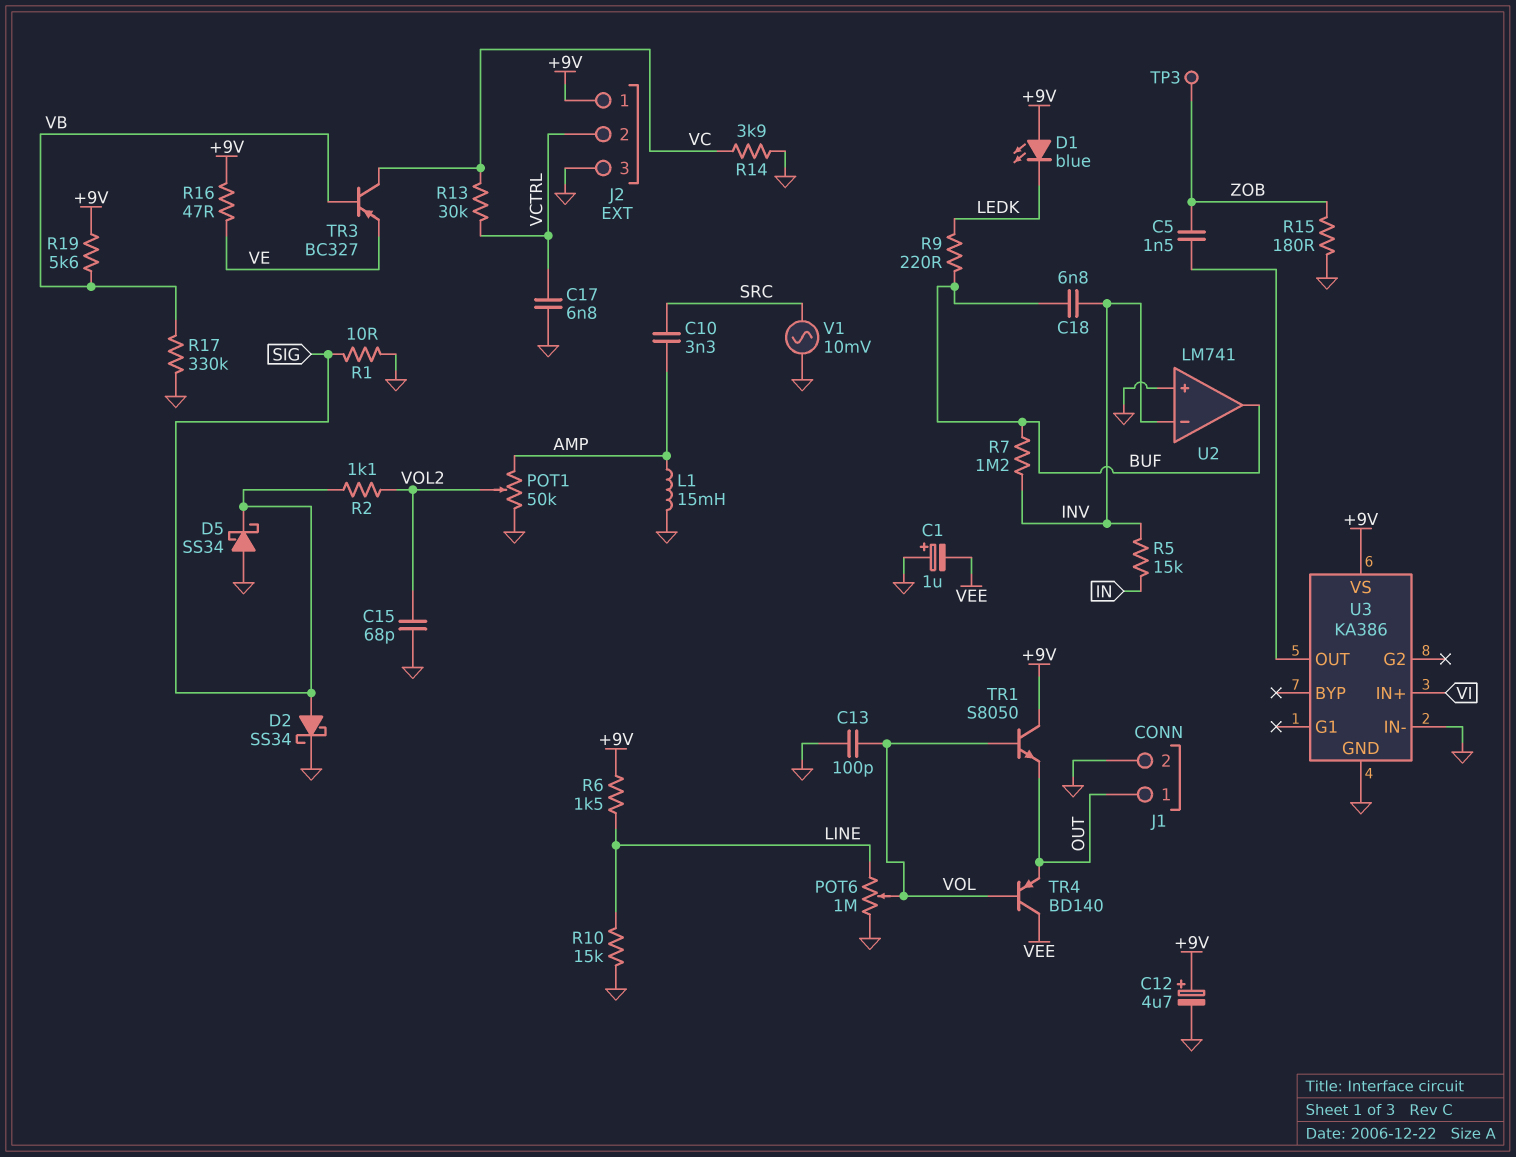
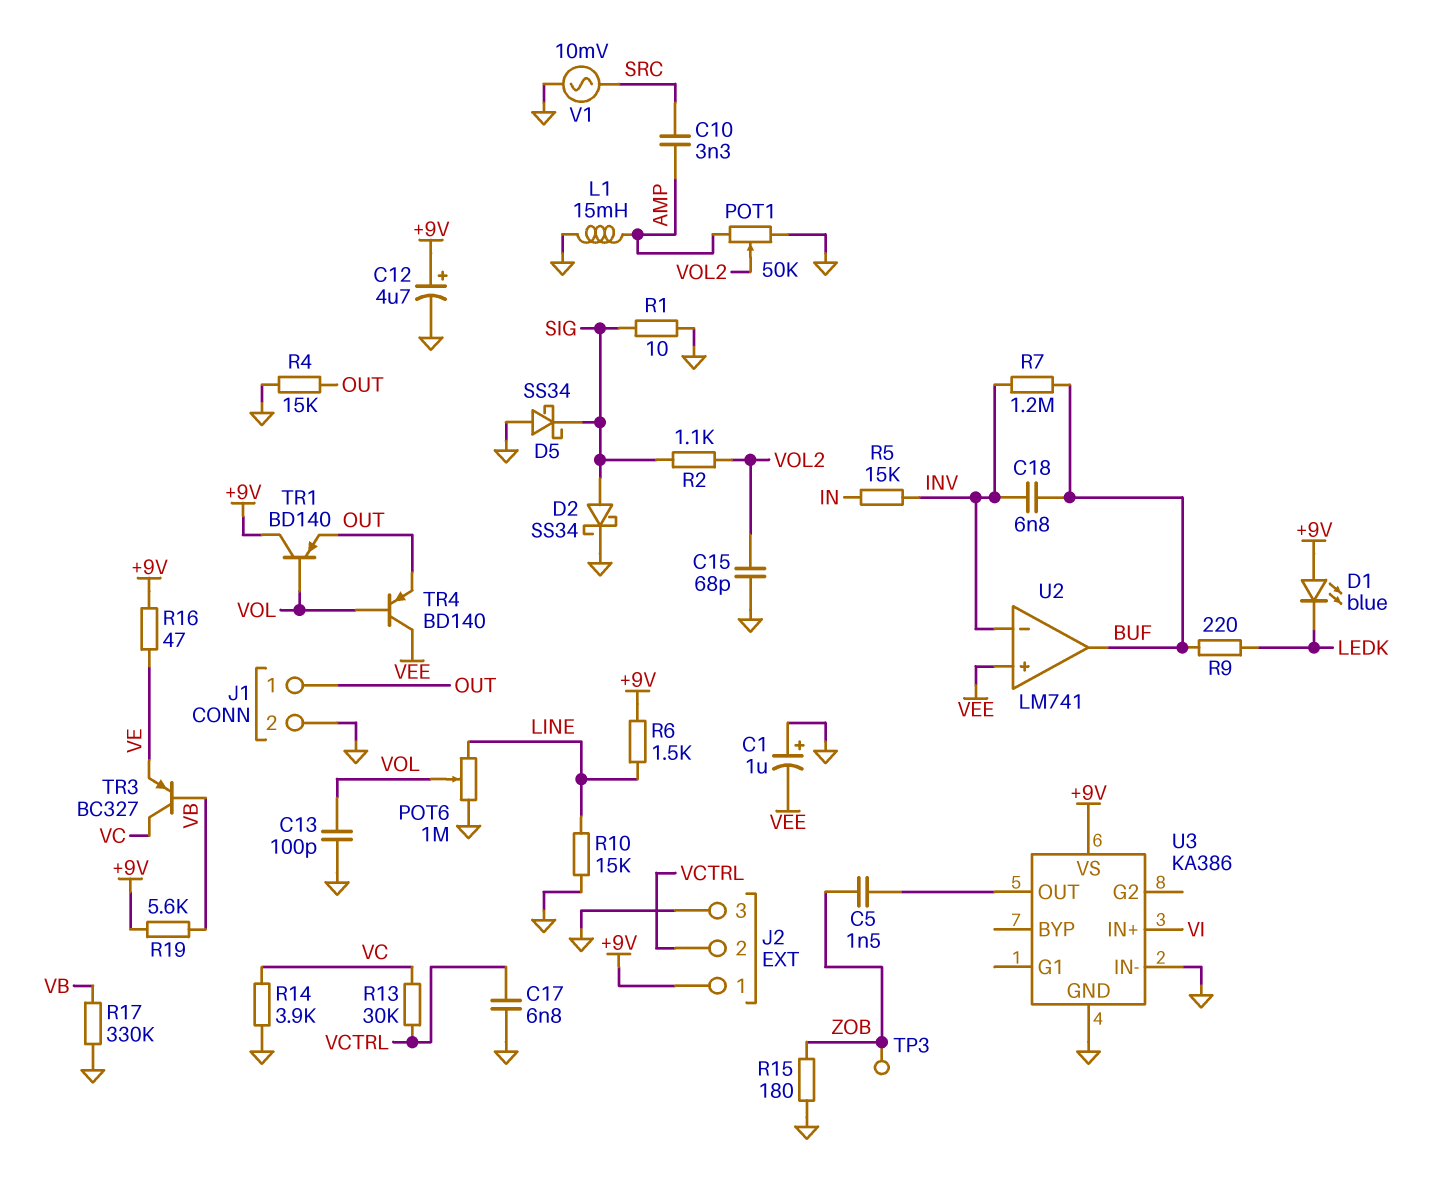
R4: none -> 15k (GND, OUT)
TR1: NPN S8050 (B VOL, C +9V, E OUT) -> PNP BD140 (B VOL, C +9V, E OUT)
U2 pin in+: GND -> VEE

